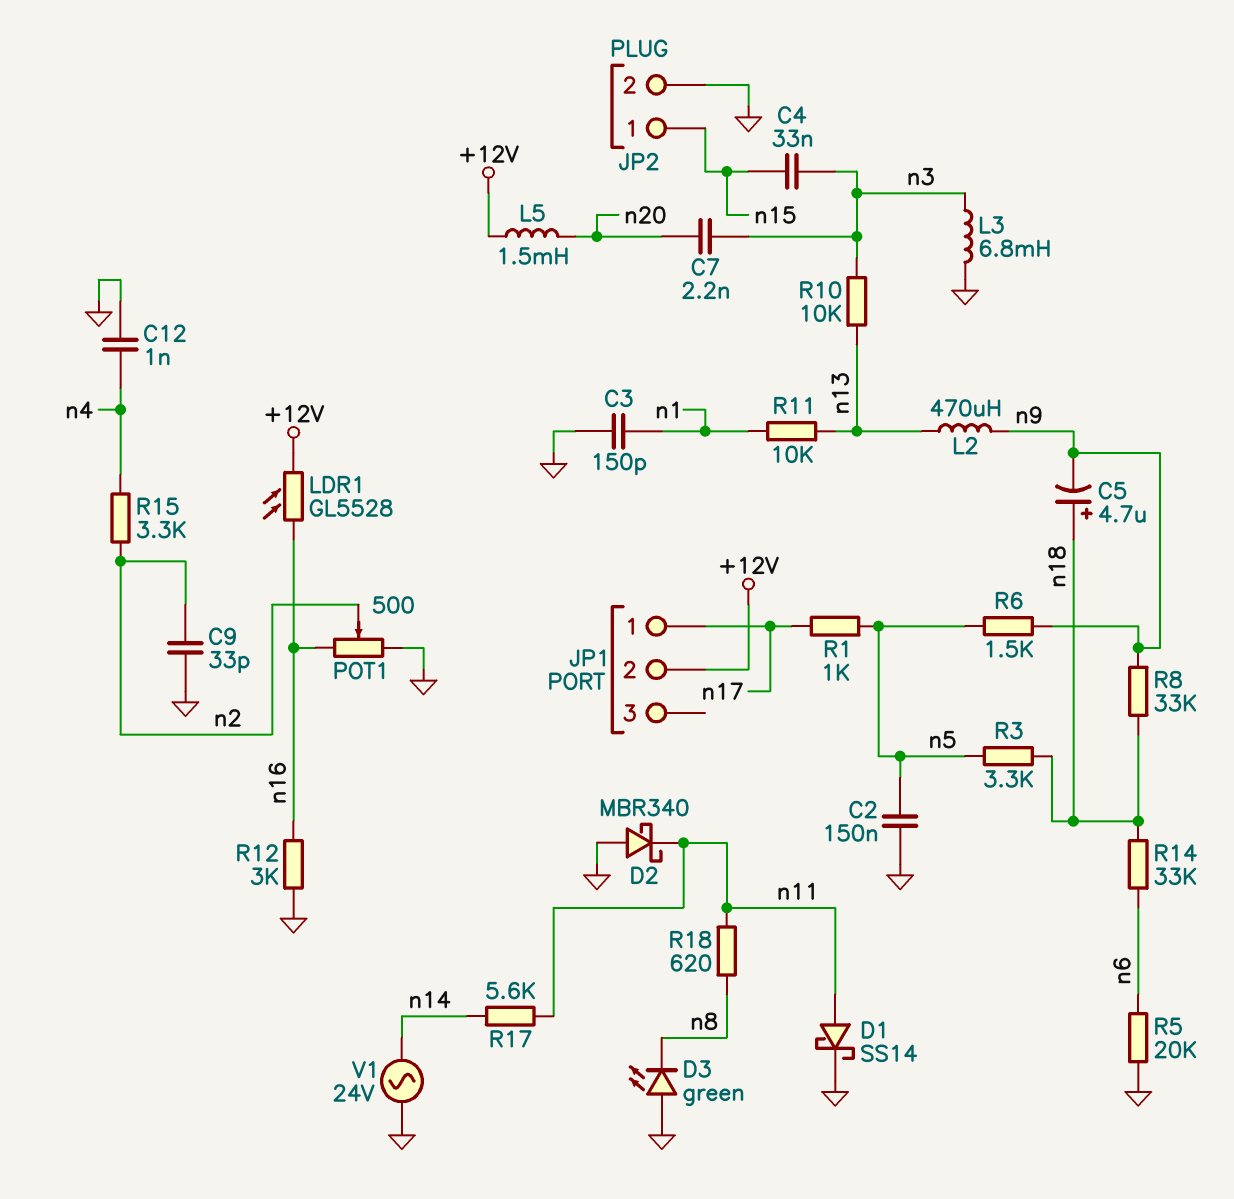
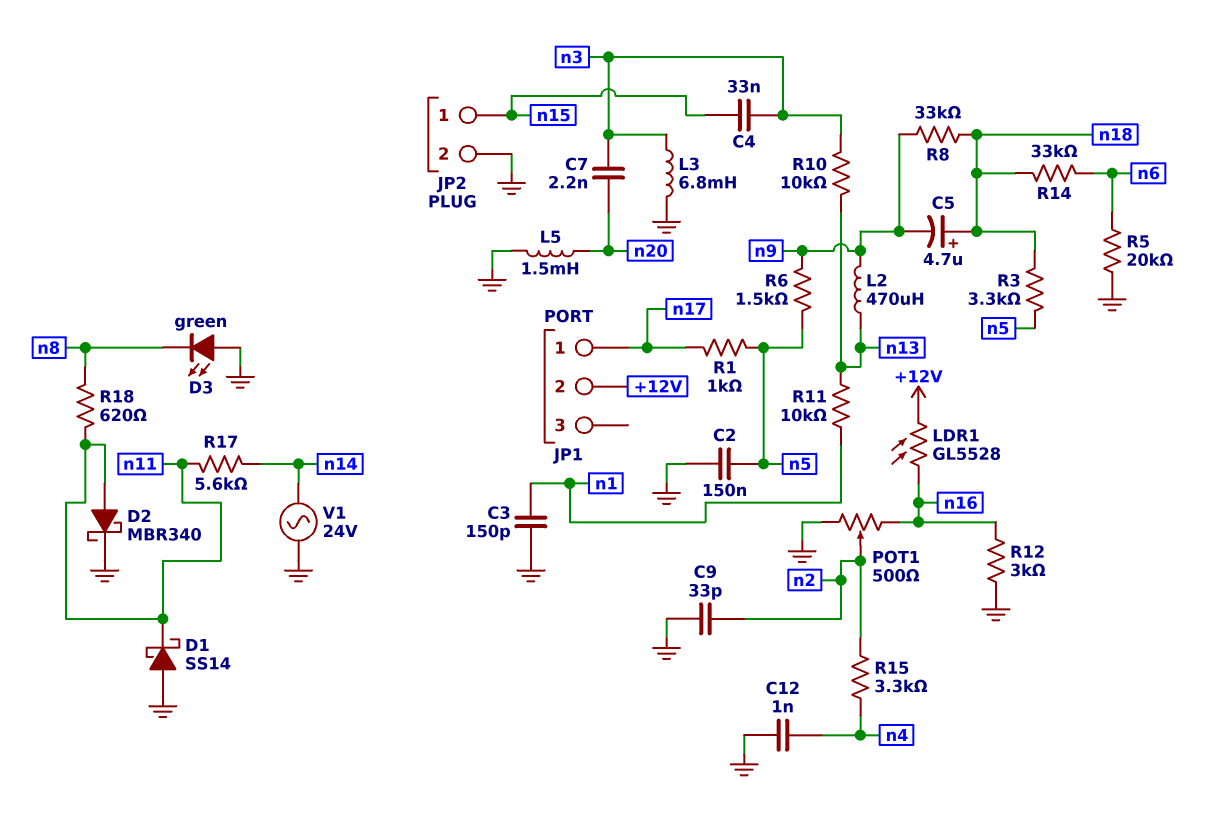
D1: schottky SS14 (A n11, K GND) -> schottky SS14 (A GND, K n11)
D2: schottky MBR340 (A GND, K n11) -> schottky MBR340 (A n11, K GND)
L5: 1.5mH (+12V, n20) -> 1.5mH (GND, n20)

